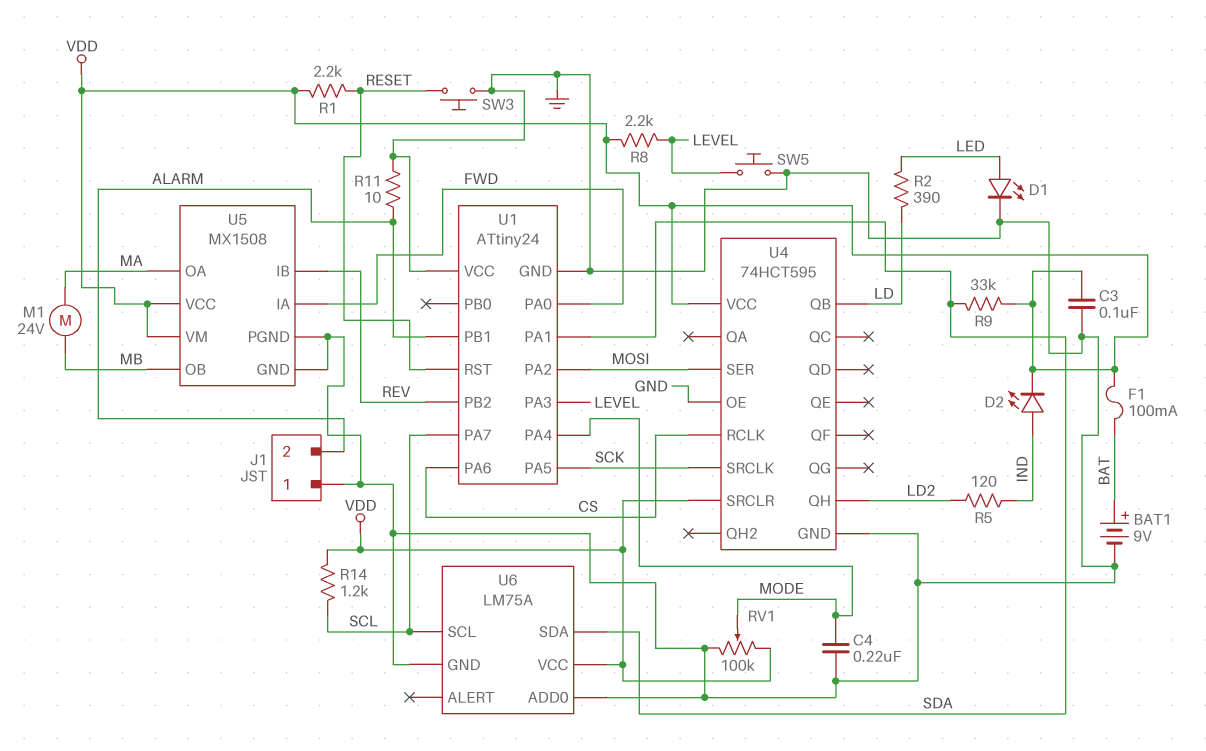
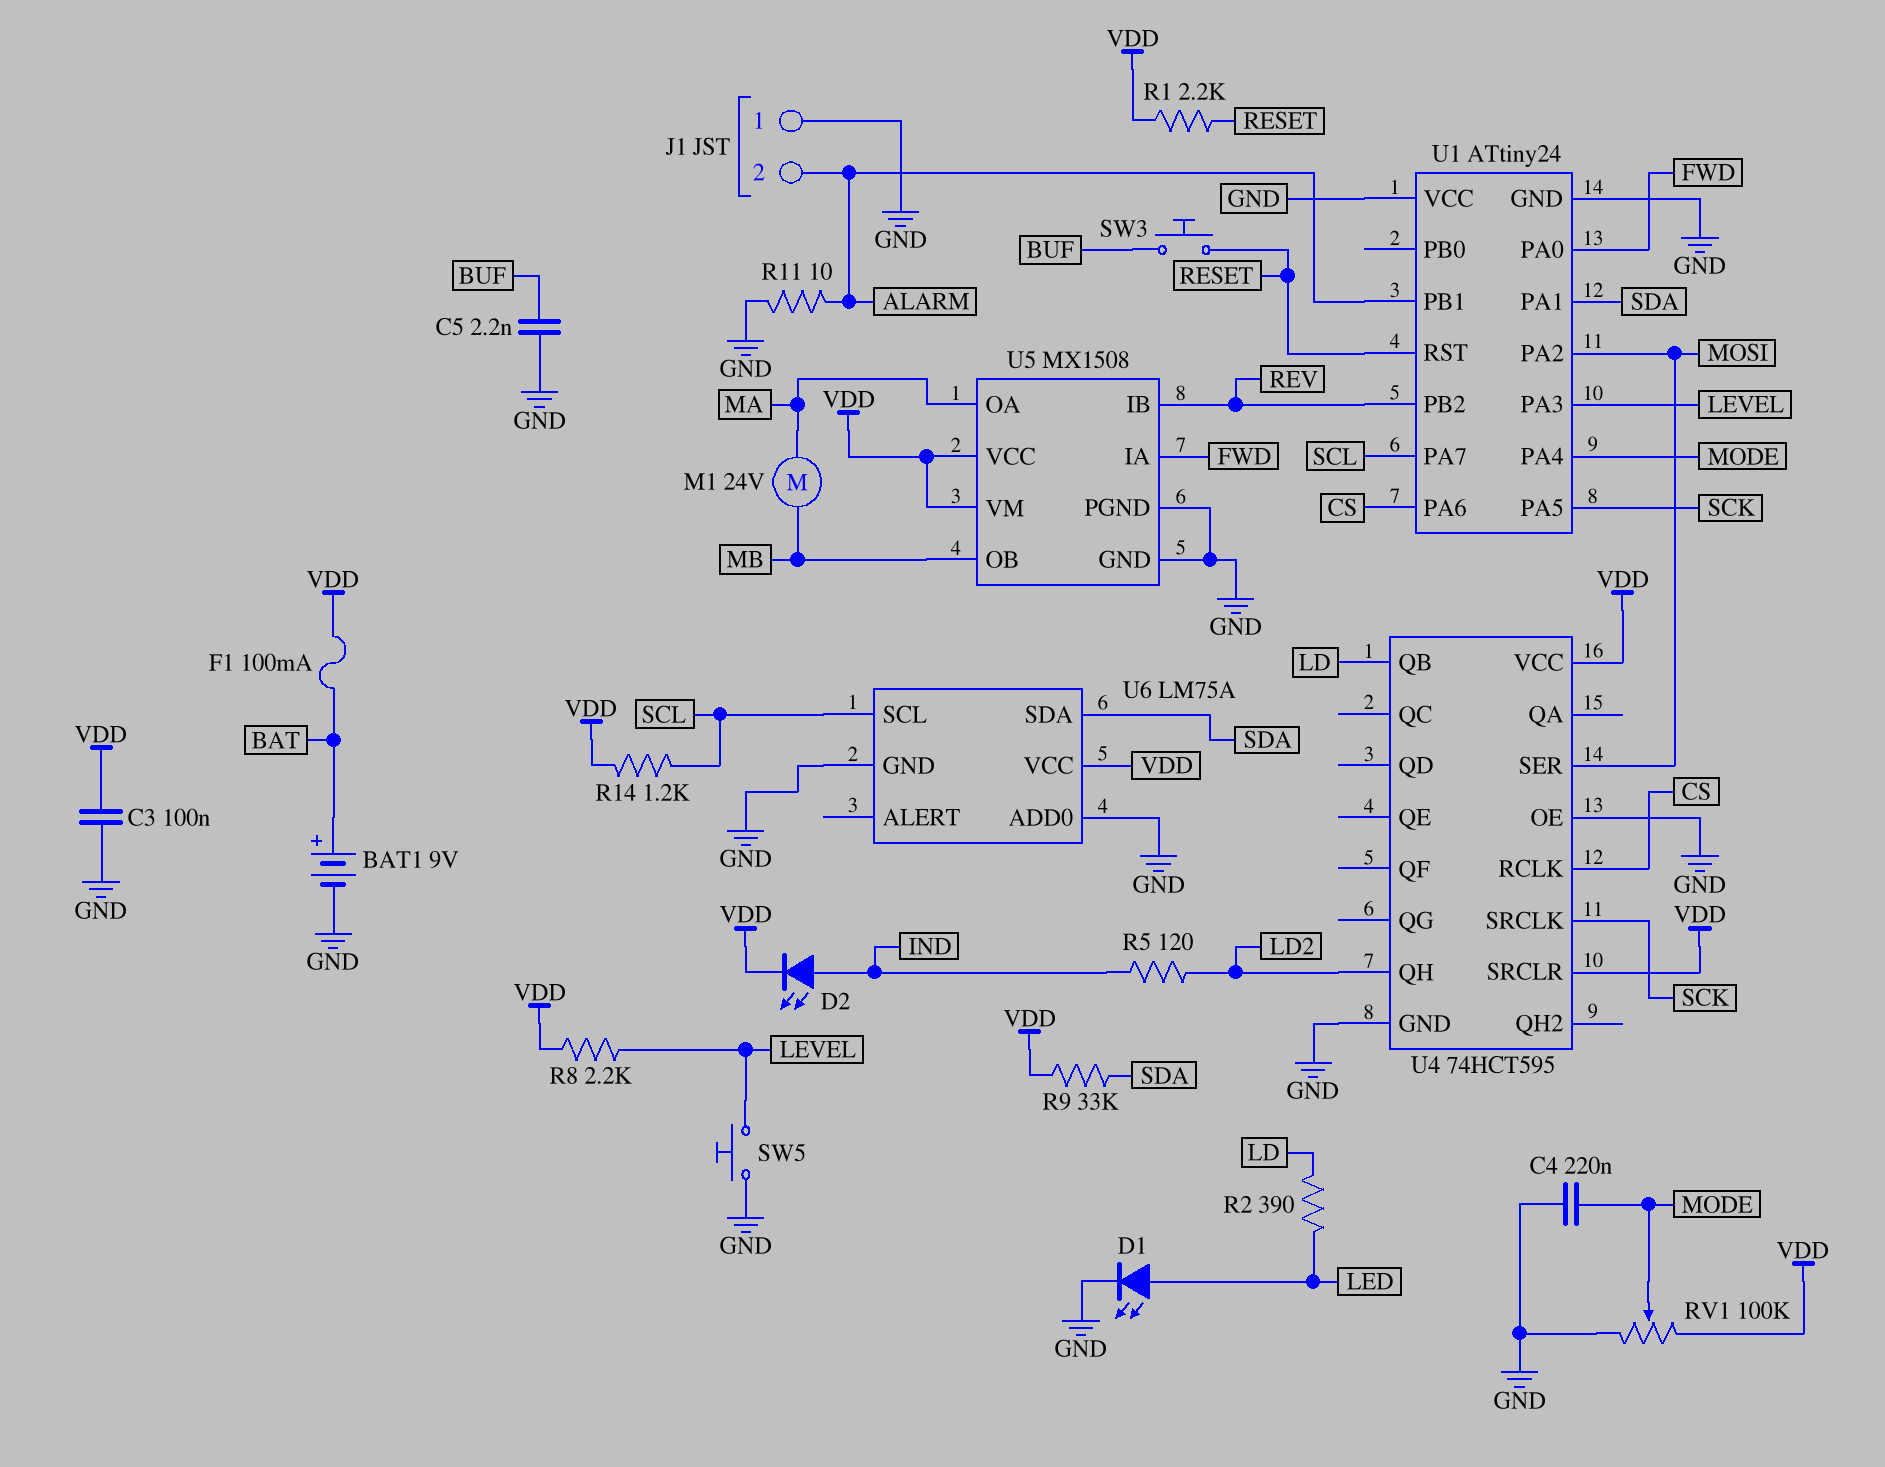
C5: none -> 2.2nF (BUF, GND)
SW3: button (GND, RESET) -> button (BUF, RESET)

